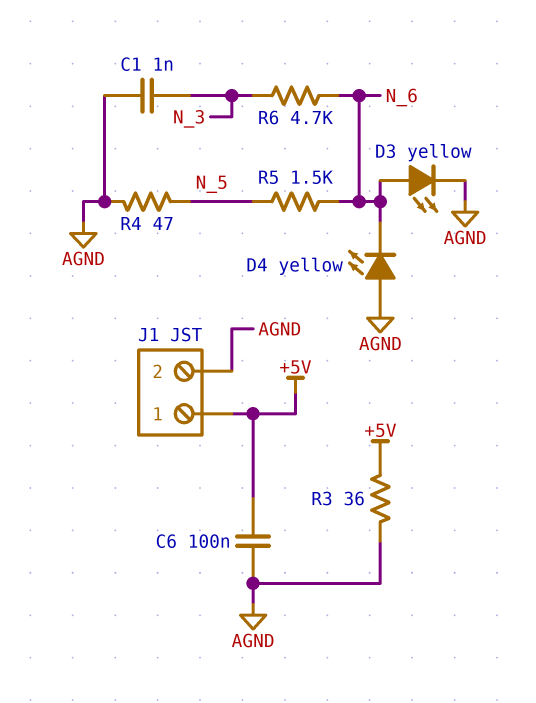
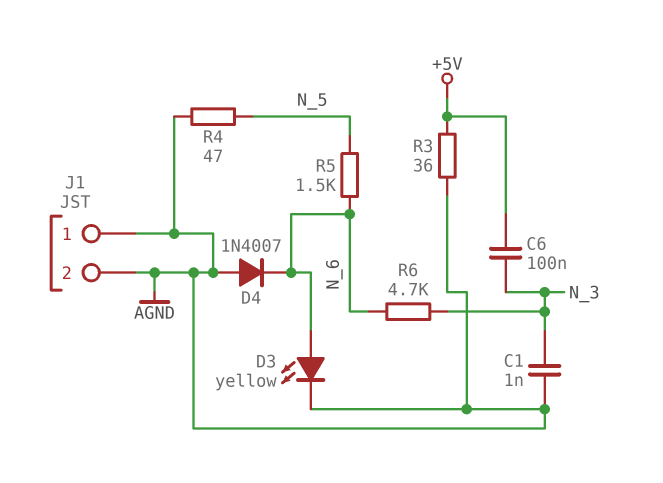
C6: 100nF (+5V, AGND) -> 100nF (+5V, N_3)
D4: LED yellow (A AGND, K N_6) -> diode 1N4007 (A AGND, K N_6)
J1 pin 1: +5V -> AGND

